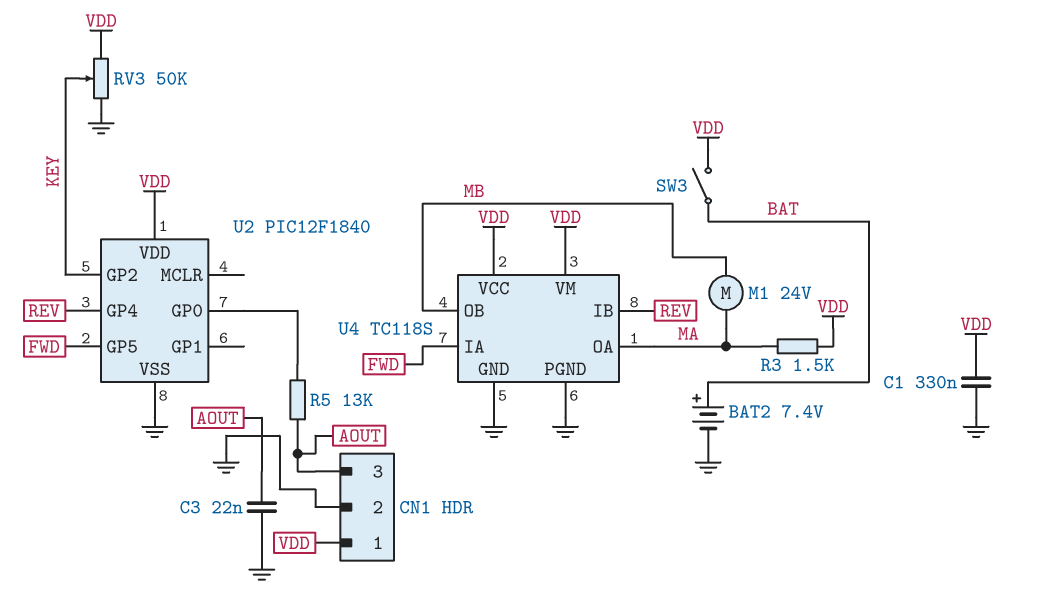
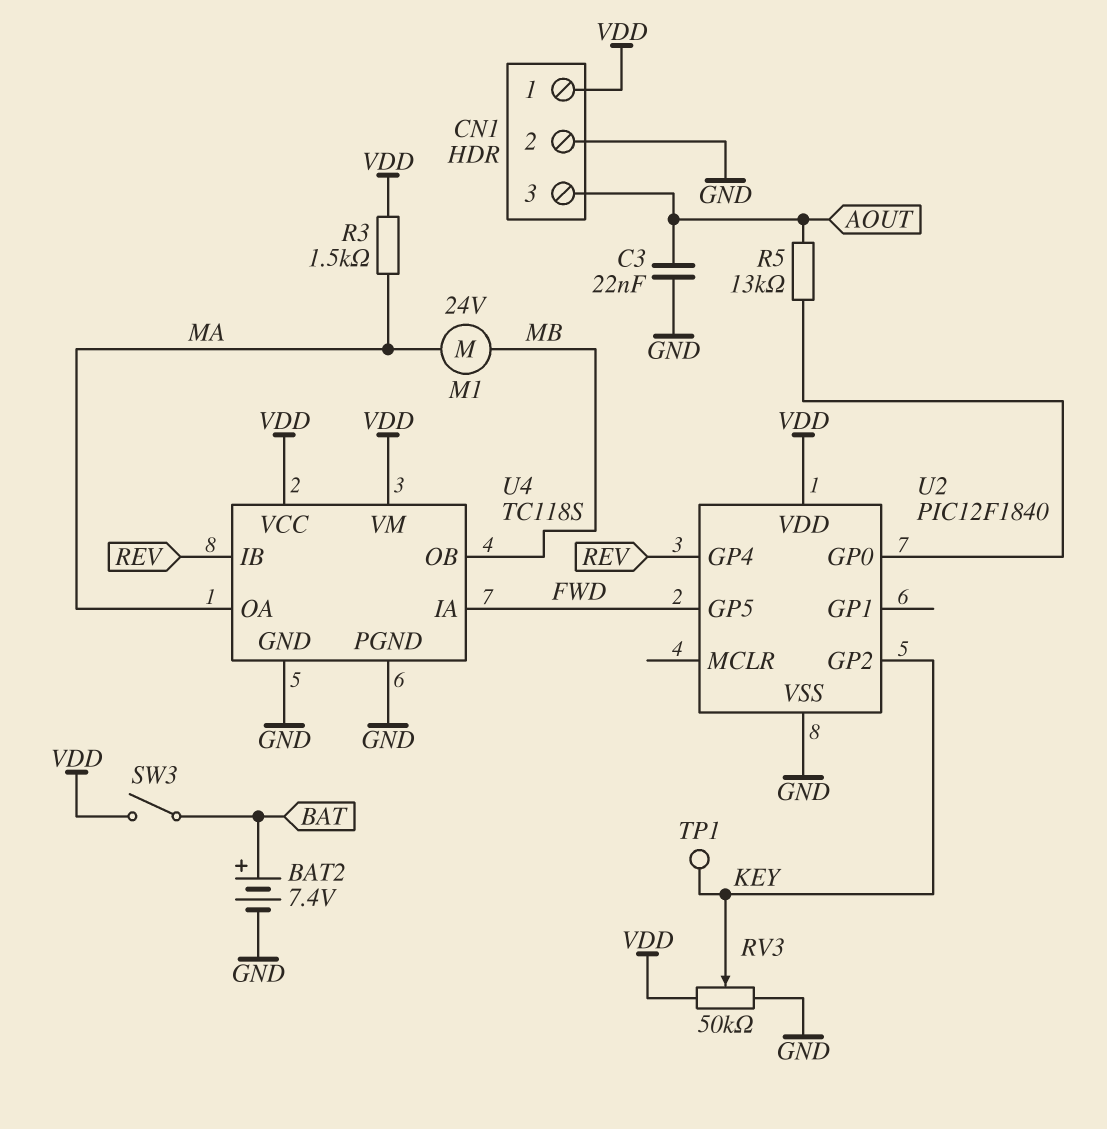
C1: 330nF (GND, VDD) -> none
TP1: none -> test point (KEY)

